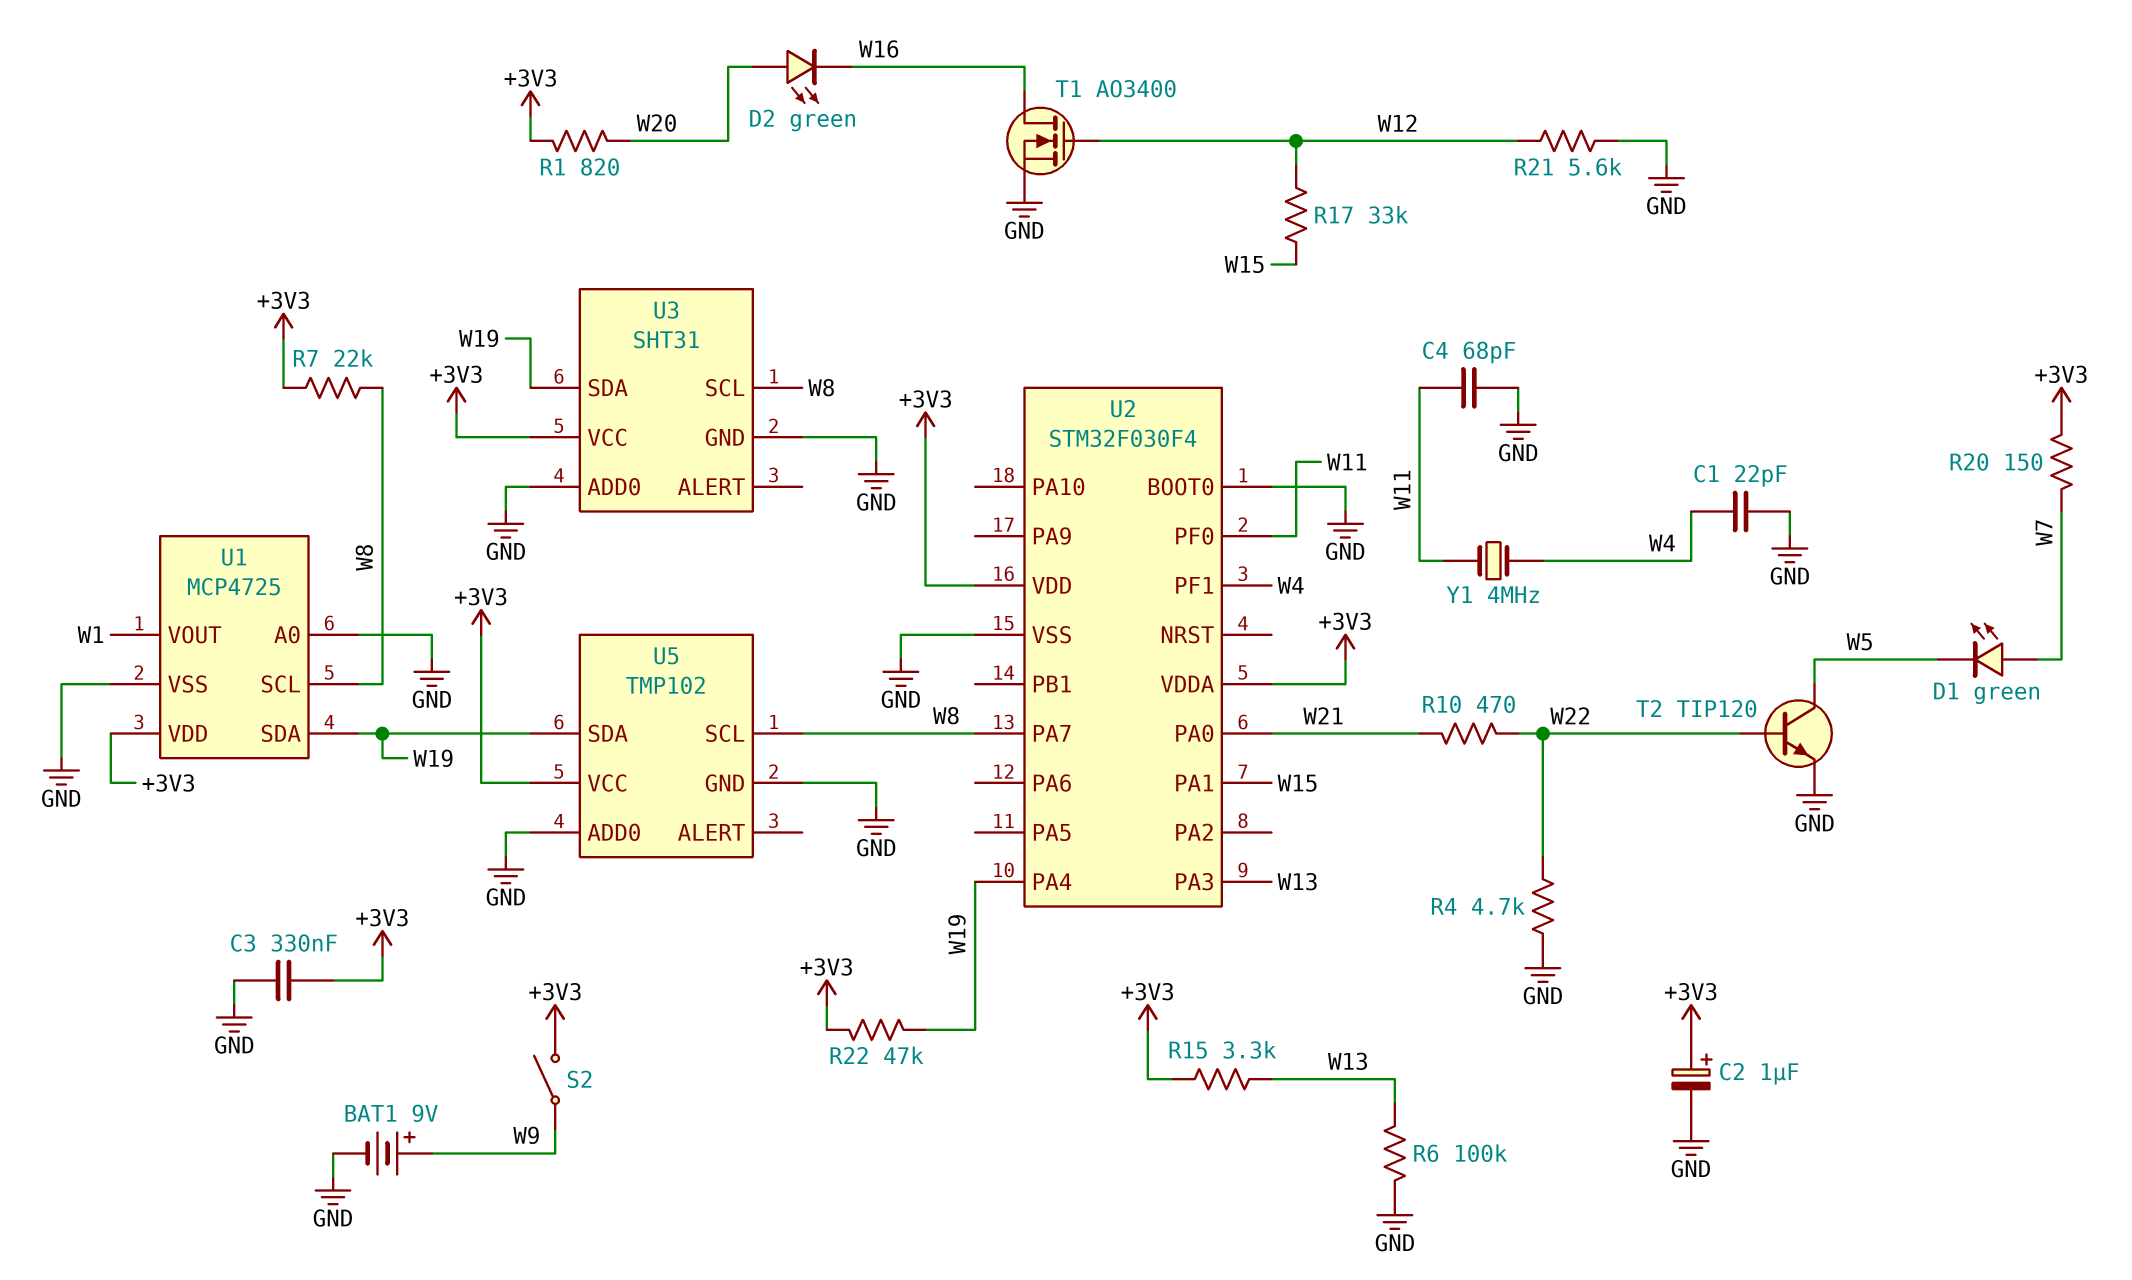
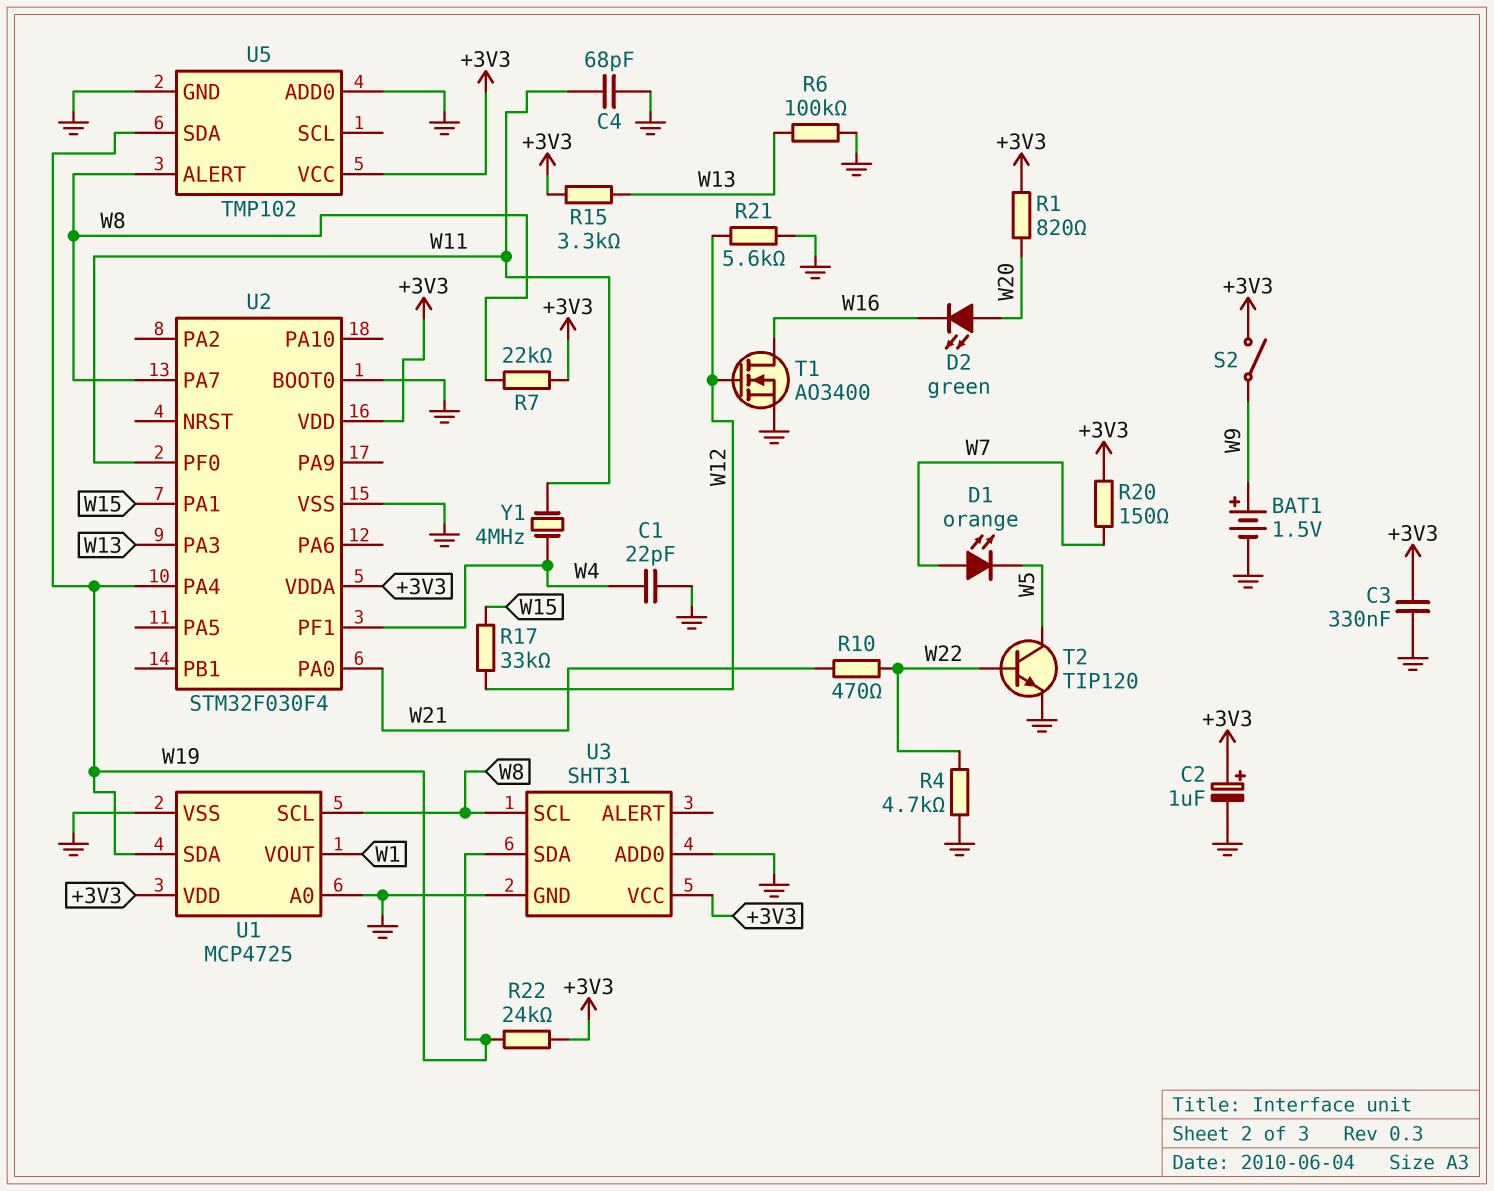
BAT1: 9V (plus W9, minus GND) -> 1.5V (plus W9, minus GND)
D1: LED green (A W7, K W5) -> LED orange (A W7, K W5)
R22: 47k (+3V3, W19) -> 24k (+3V3, W19)
U5 pin ALERT: none -> W8
U5 pin SCL: W8 -> none

